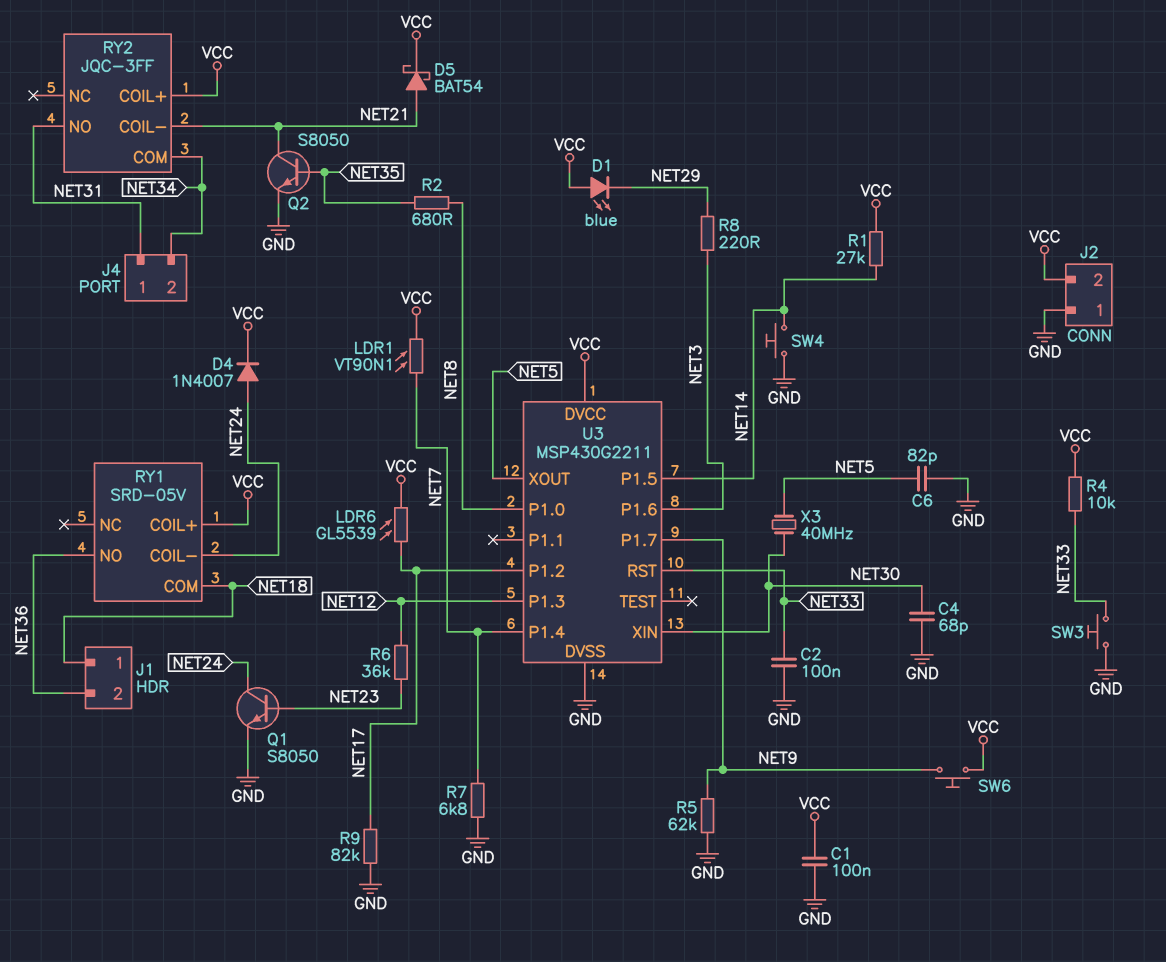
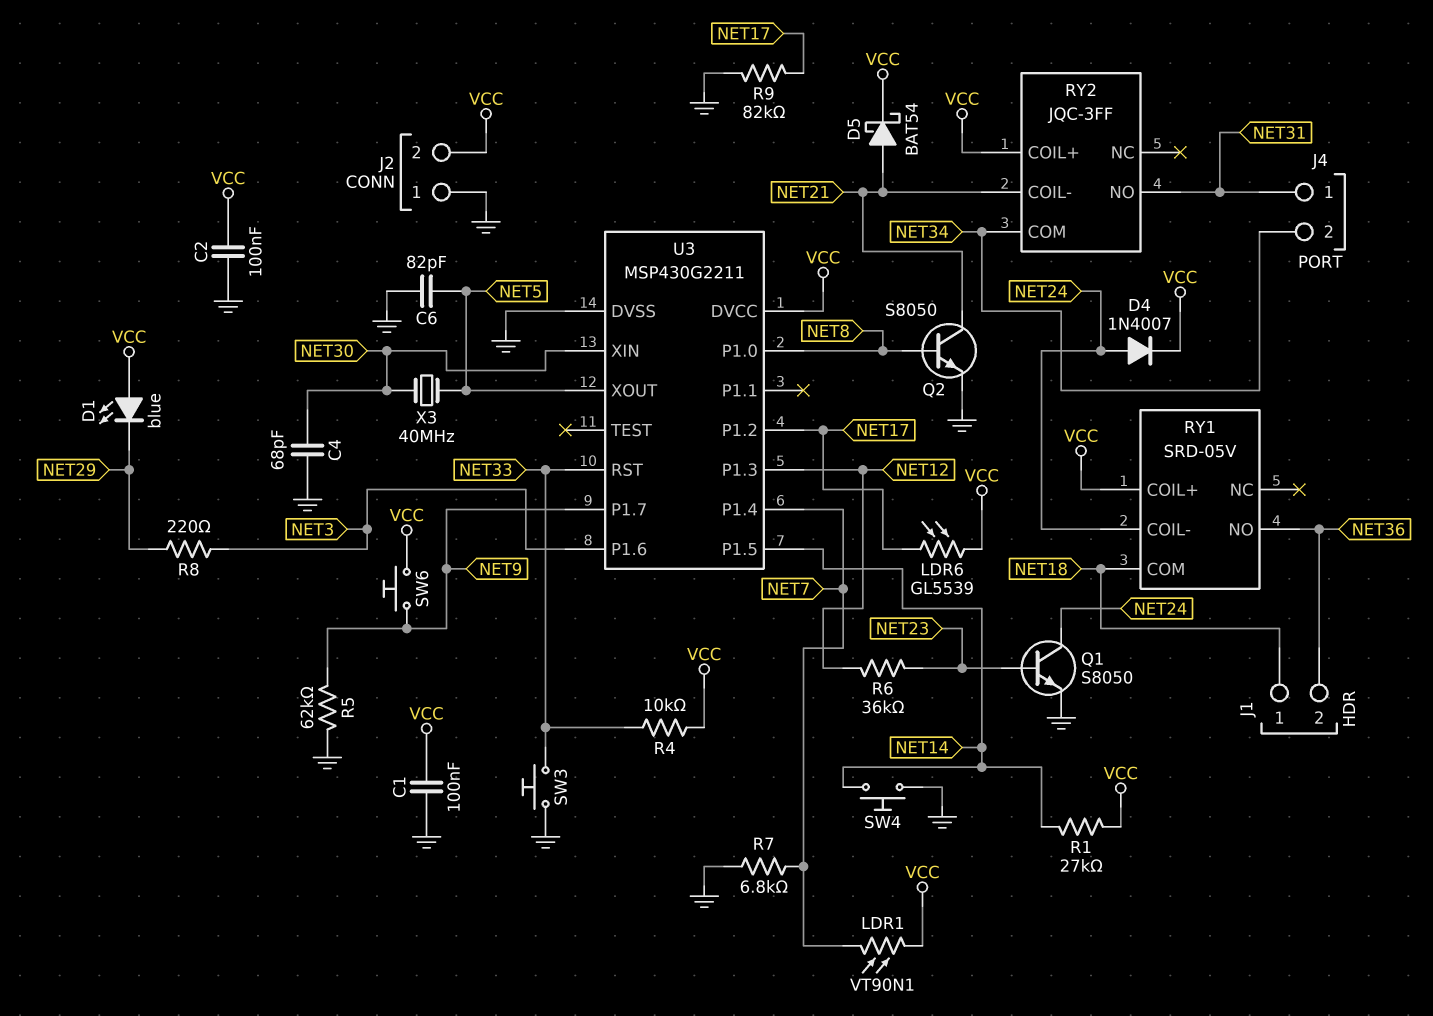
C2: 100nF (GND, NET33) -> 100nF (GND, VCC)
Q2: NPN S8050 (B NET35, C NET21, E GND) -> NPN S8050 (B NET8, C NET21, E GND)
R2: 680 (NET8, NET35) -> none

